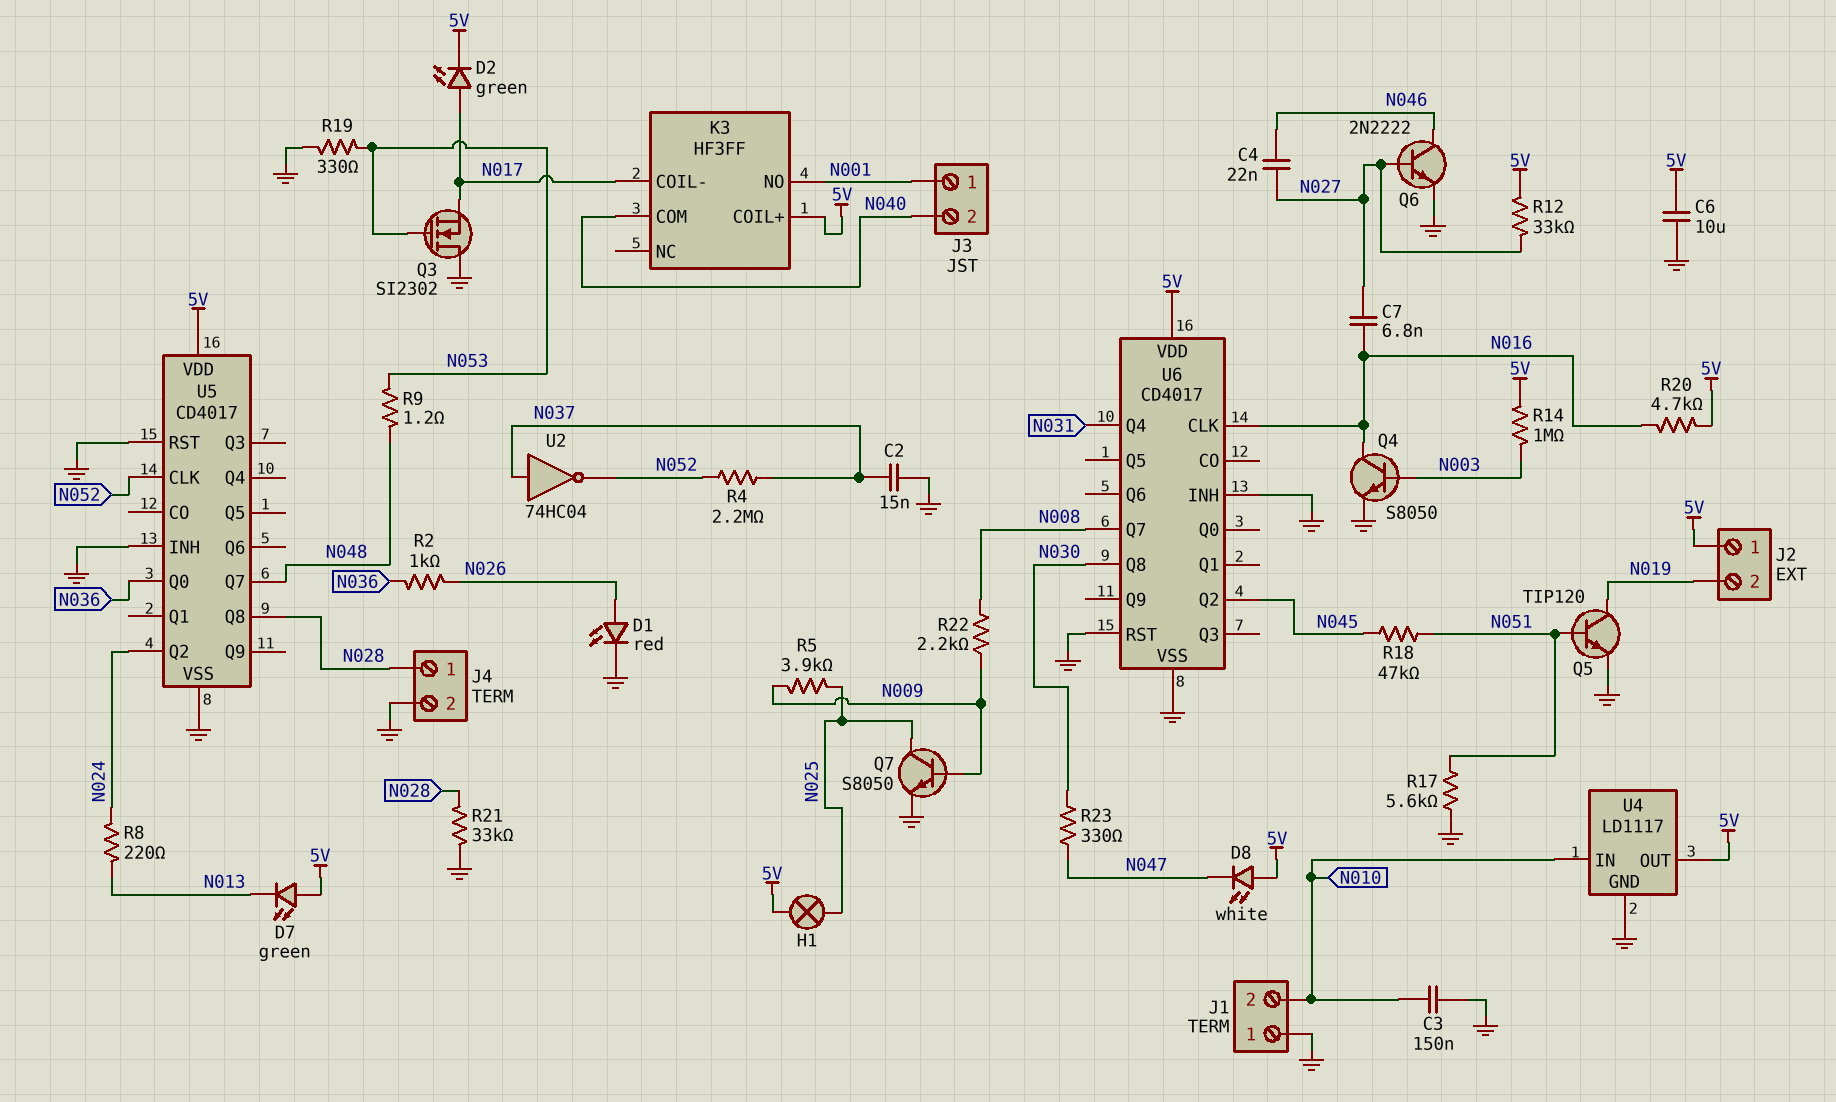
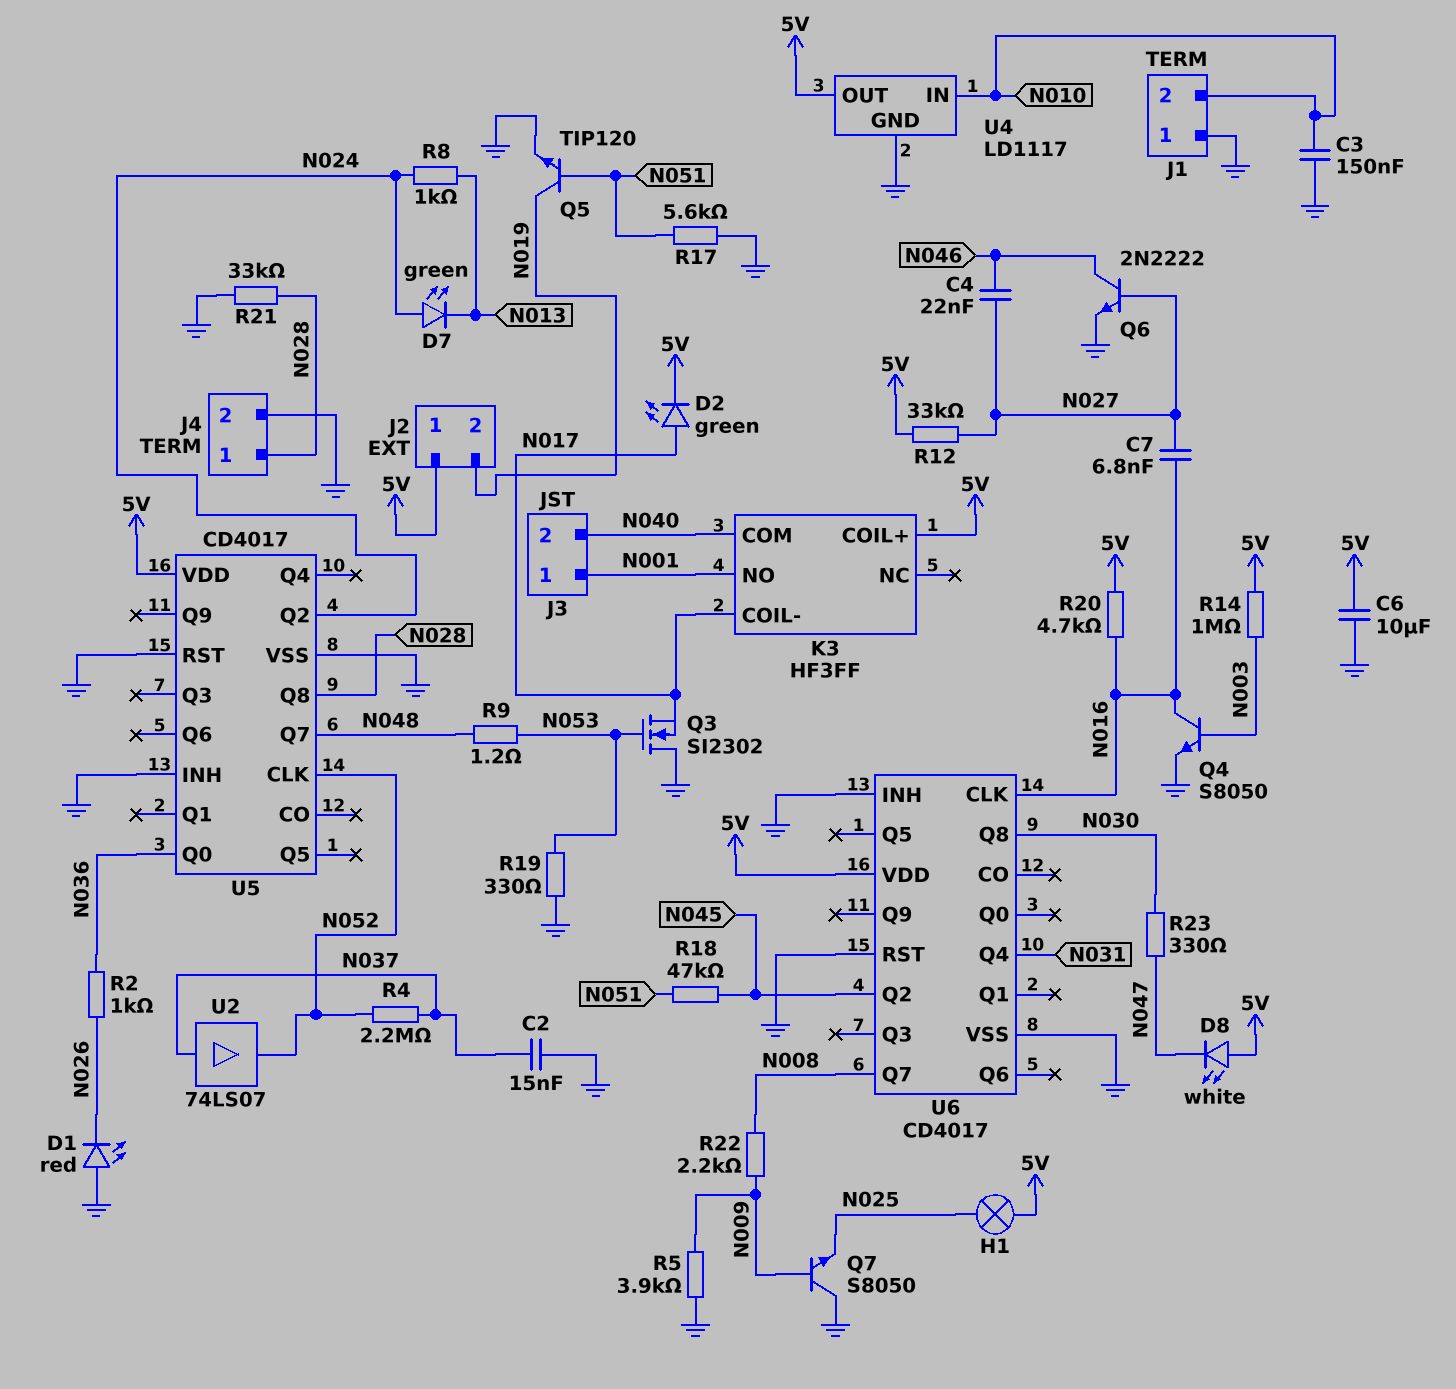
D1: LED red (A N026, K GND) -> LED red (A GND, K N026)
D7: LED green (A 5V, K N013) -> LED green (A N024, K N013)
Q7: NPN S8050 (B N009, C N025, E GND) -> NPN S8050 (B N009, C GND, E N025)
R5: 3.9k (N009, N025) -> 3.9k (GND, N009)
R8: 220 (N013, N024) -> 1k (N013, N024)
U2: NOT 74HC04 (in N037, out N052) -> buffer 74LS07 (in N037, out N052)

